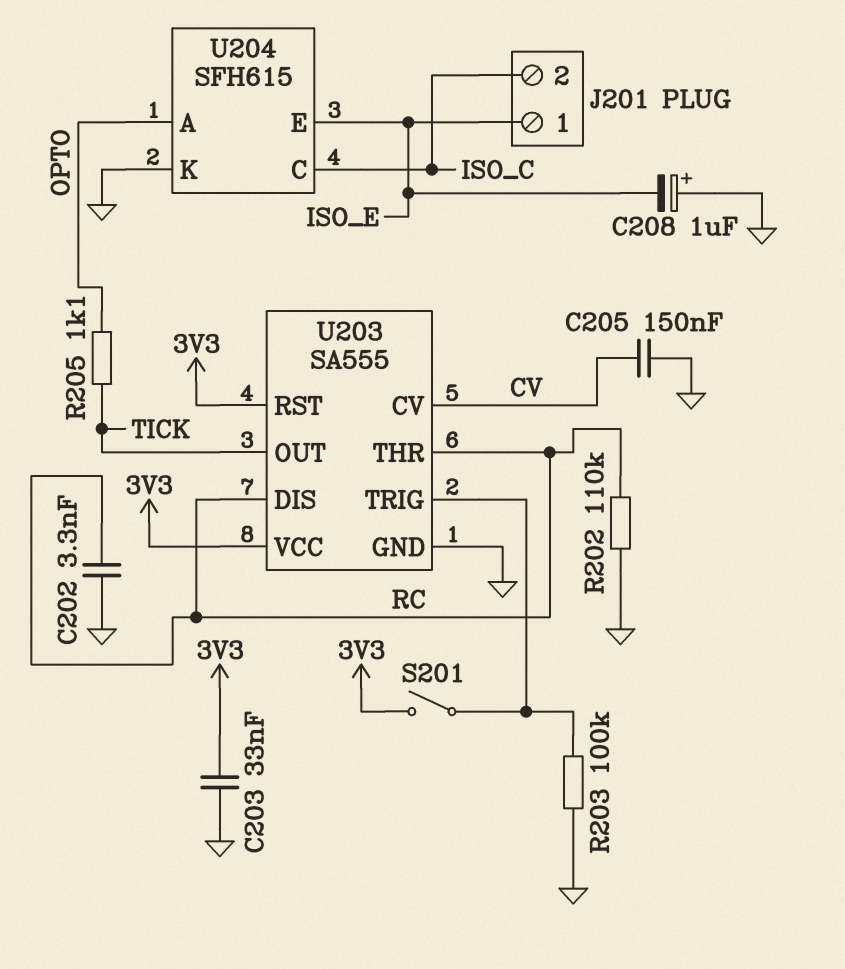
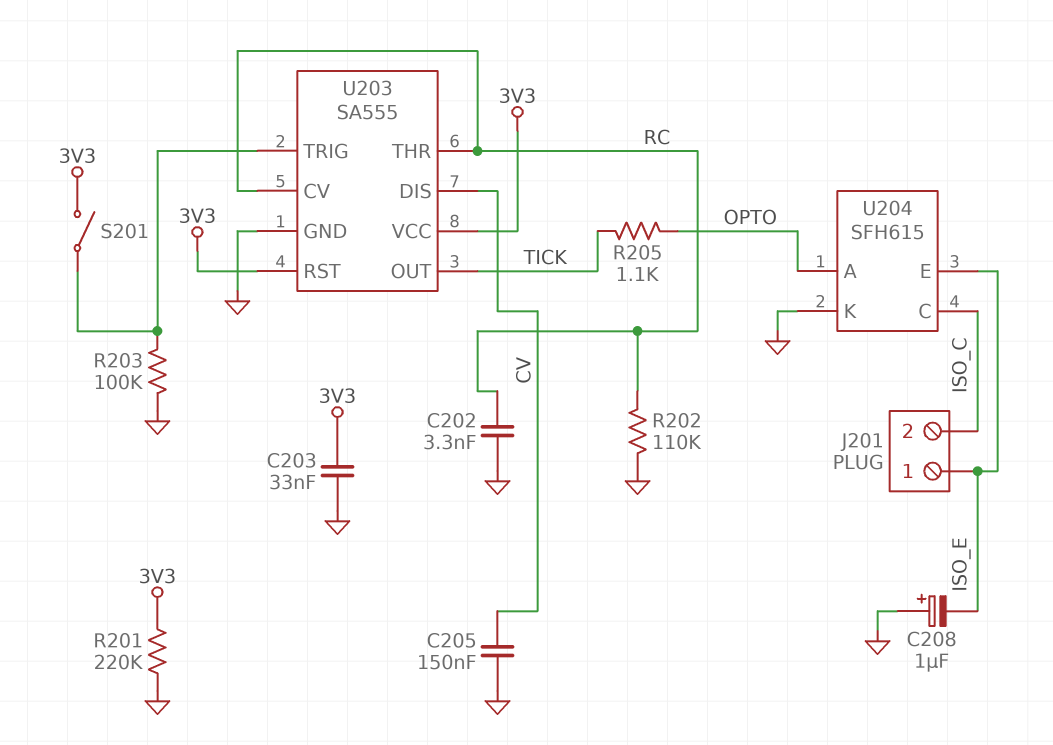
R201: none -> 220k (3V3, GND)
U203 pin CV: CV -> RC
U203 pin DIS: RC -> CV

